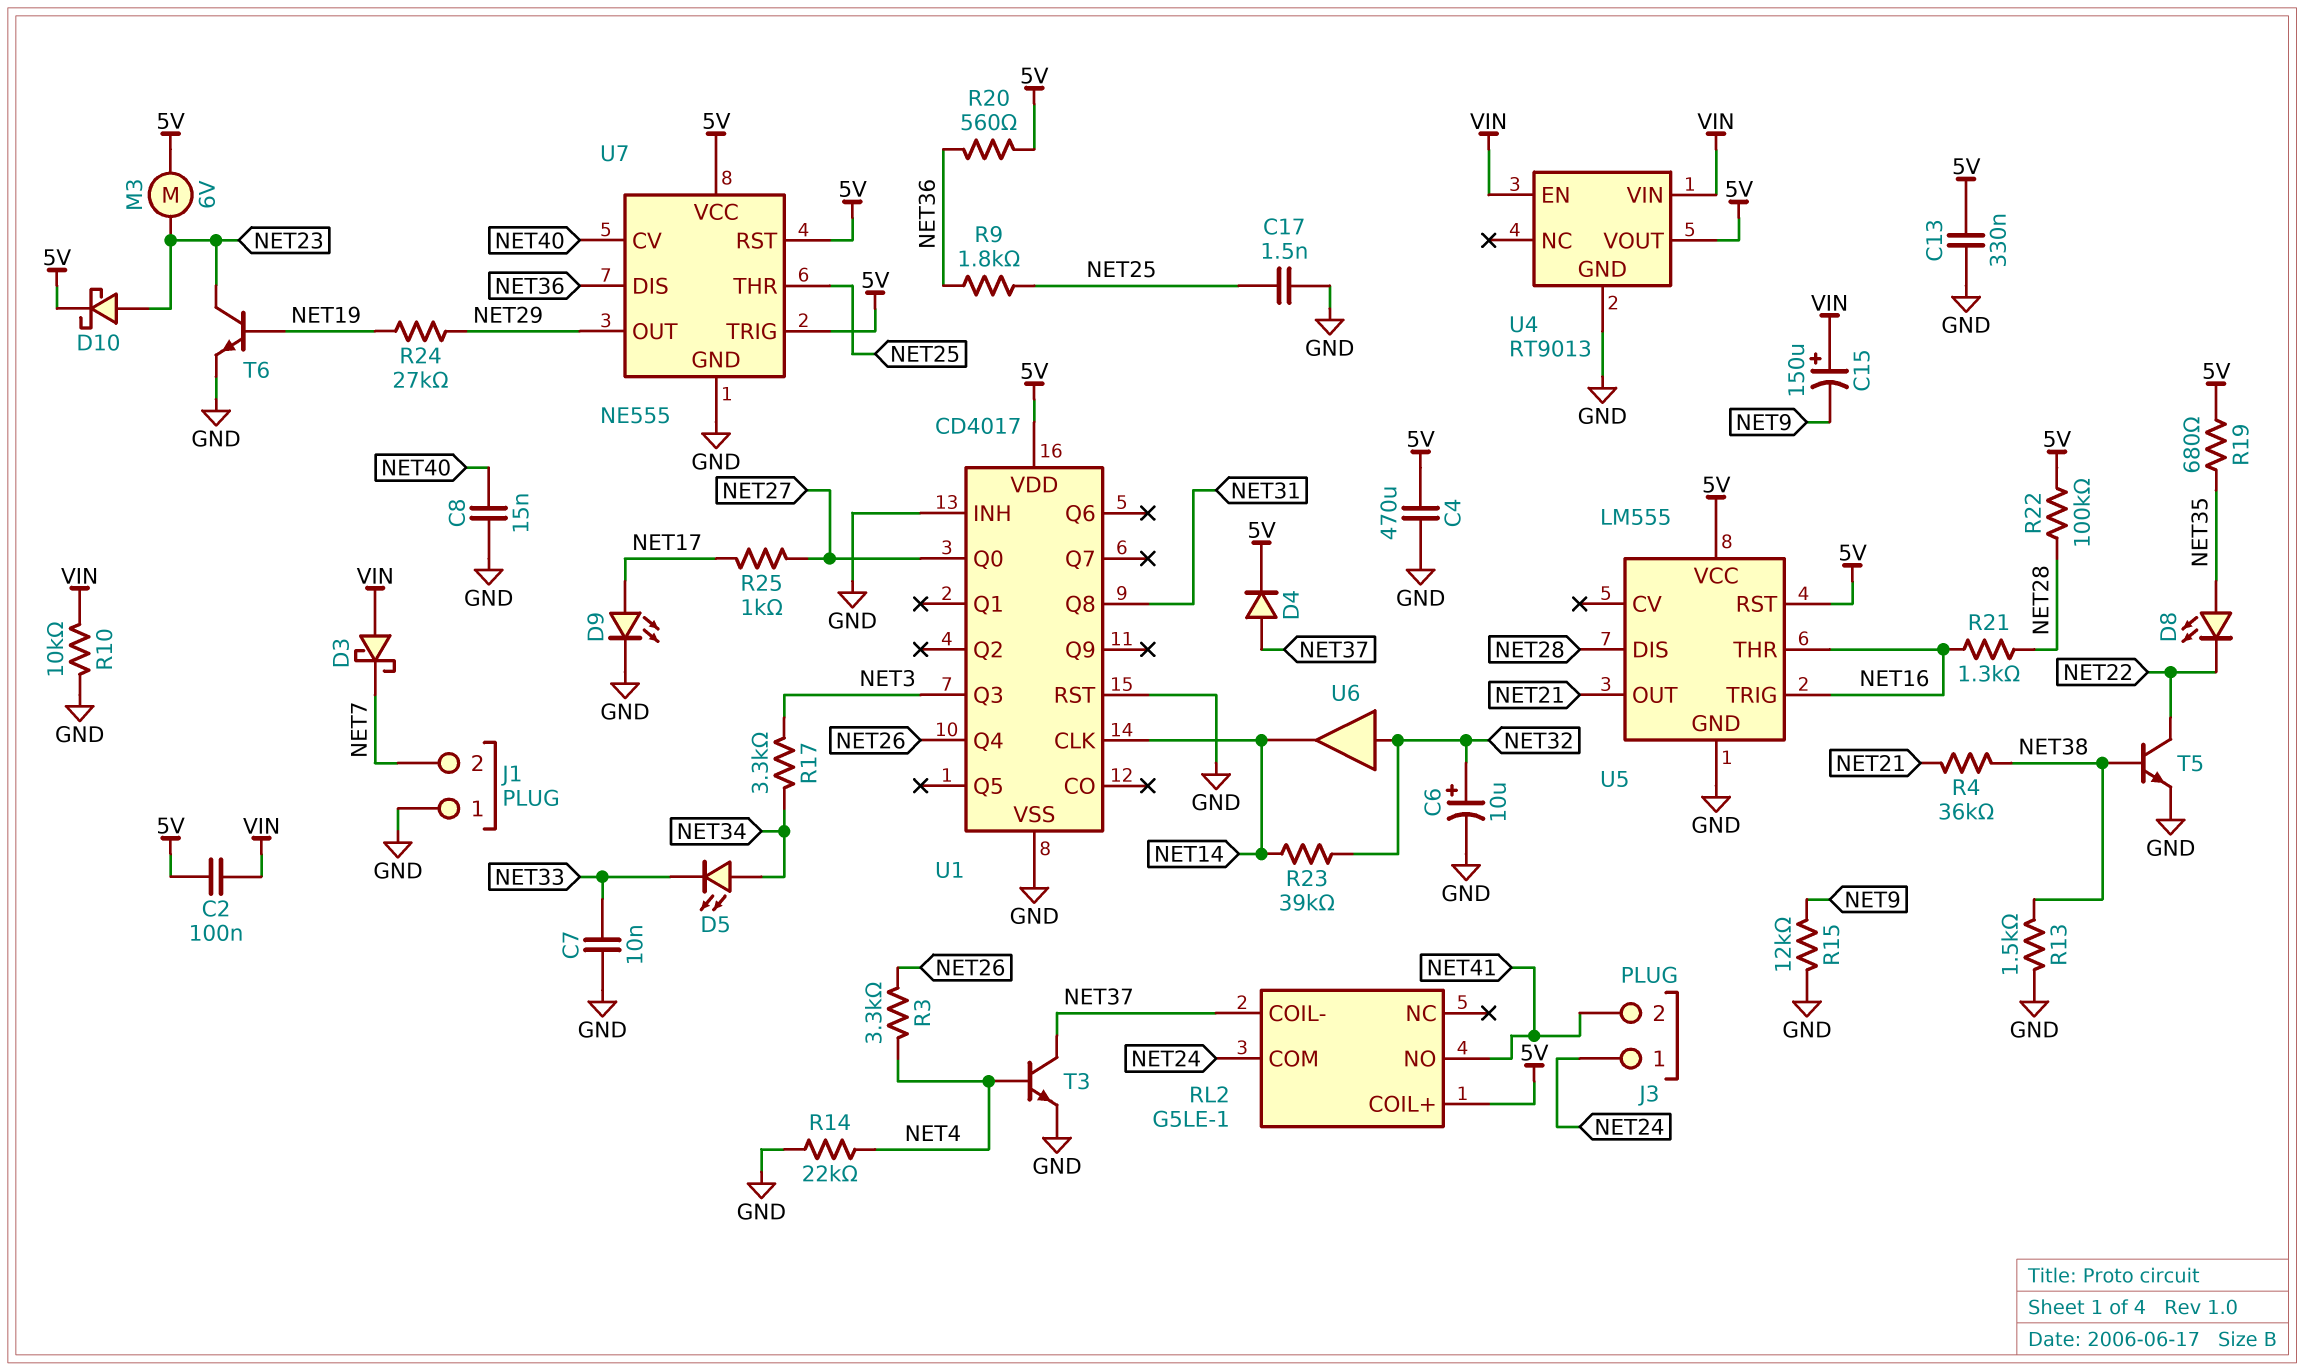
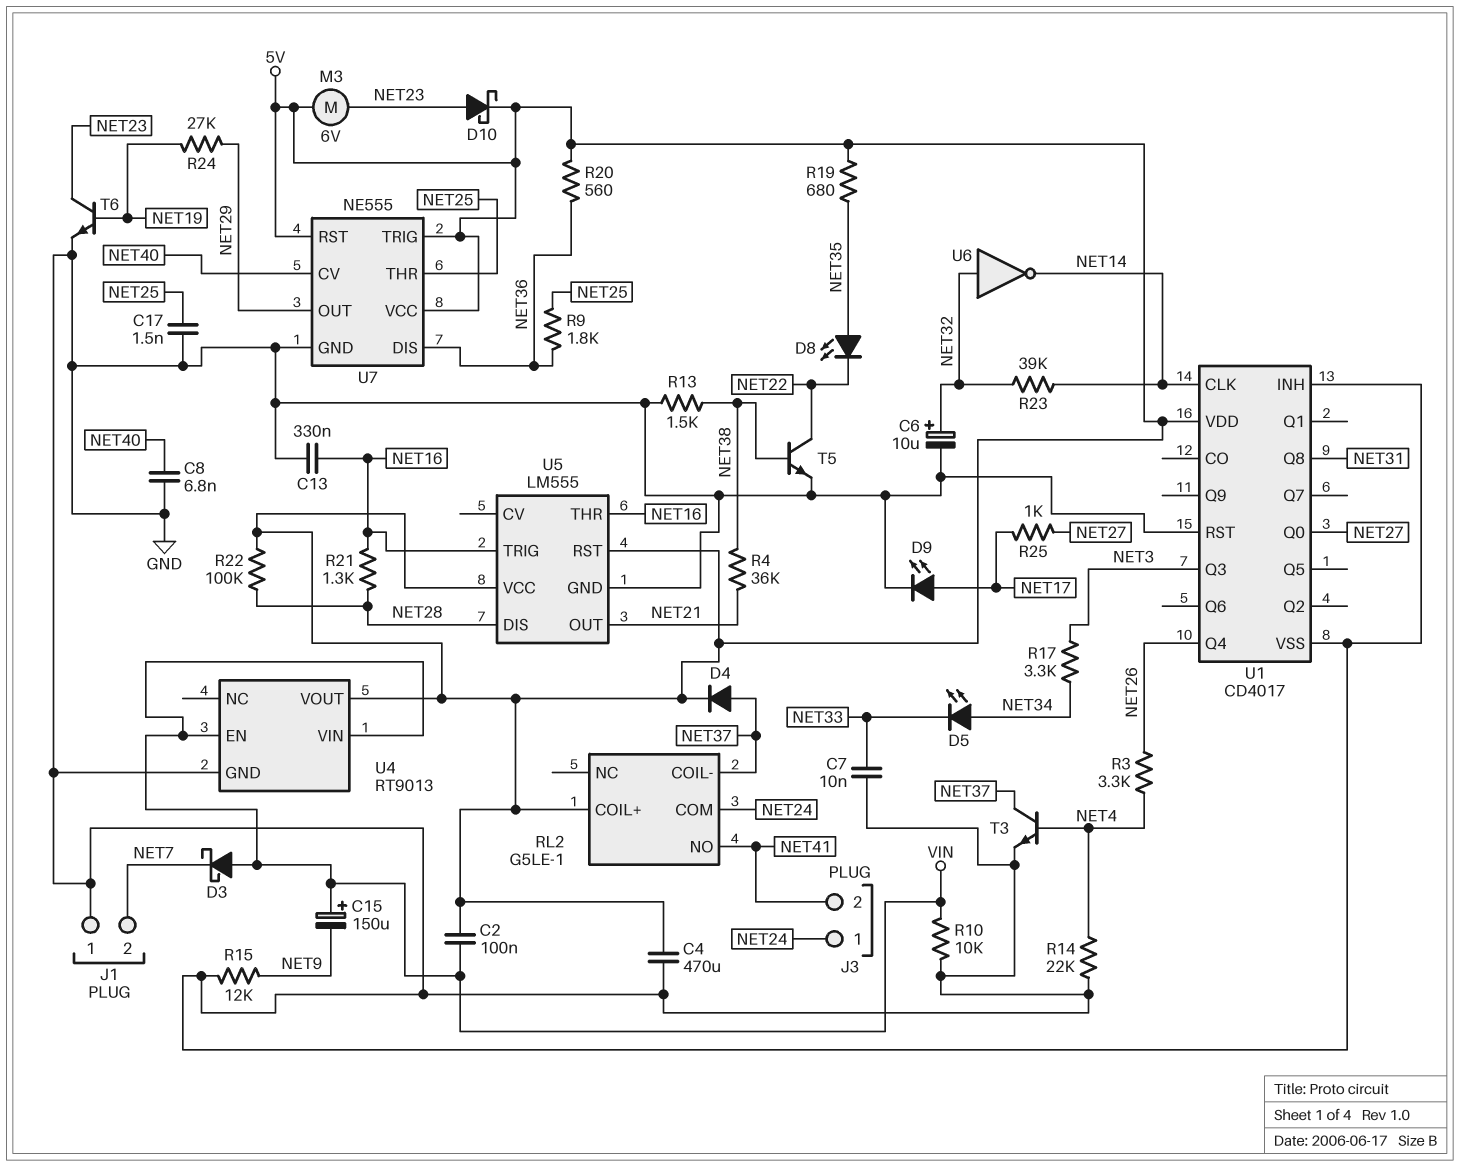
C8: 15nF (GND, NET40) -> 6.8nF (GND, NET40)
C13: 330nF (5V, GND) -> 330nF (GND, NET16)
U6: buffer (in NET32, out NET14) -> NOT (in NET32, out NET14)

